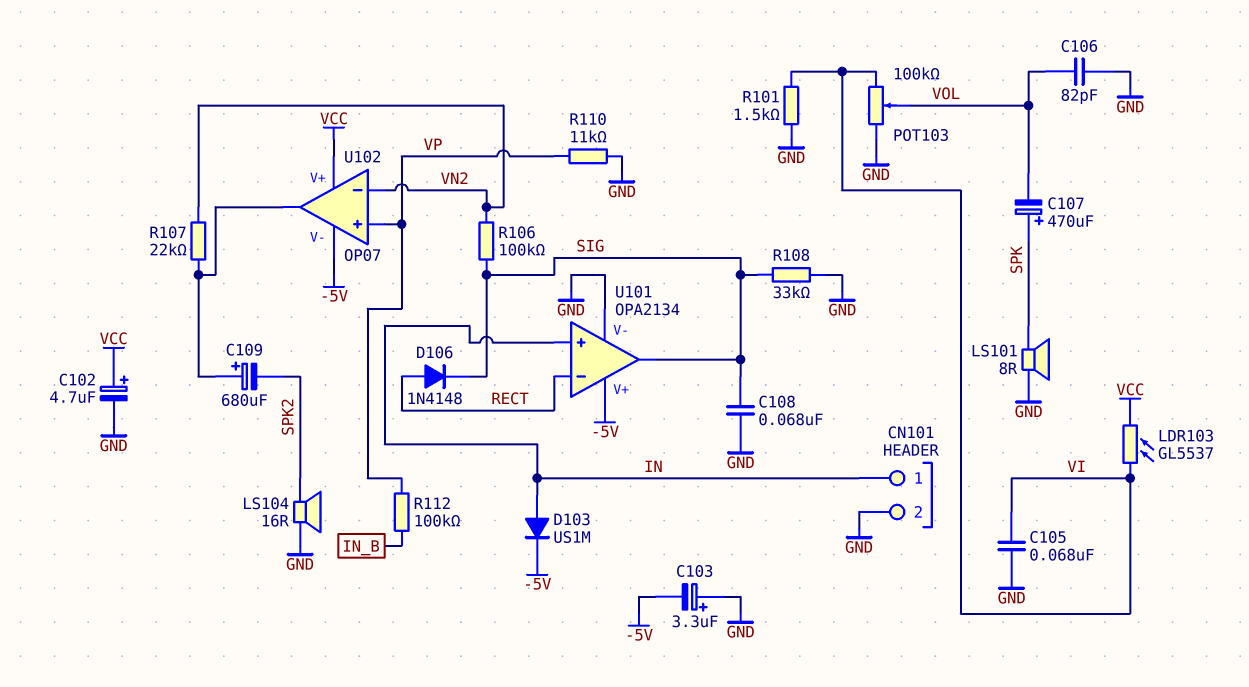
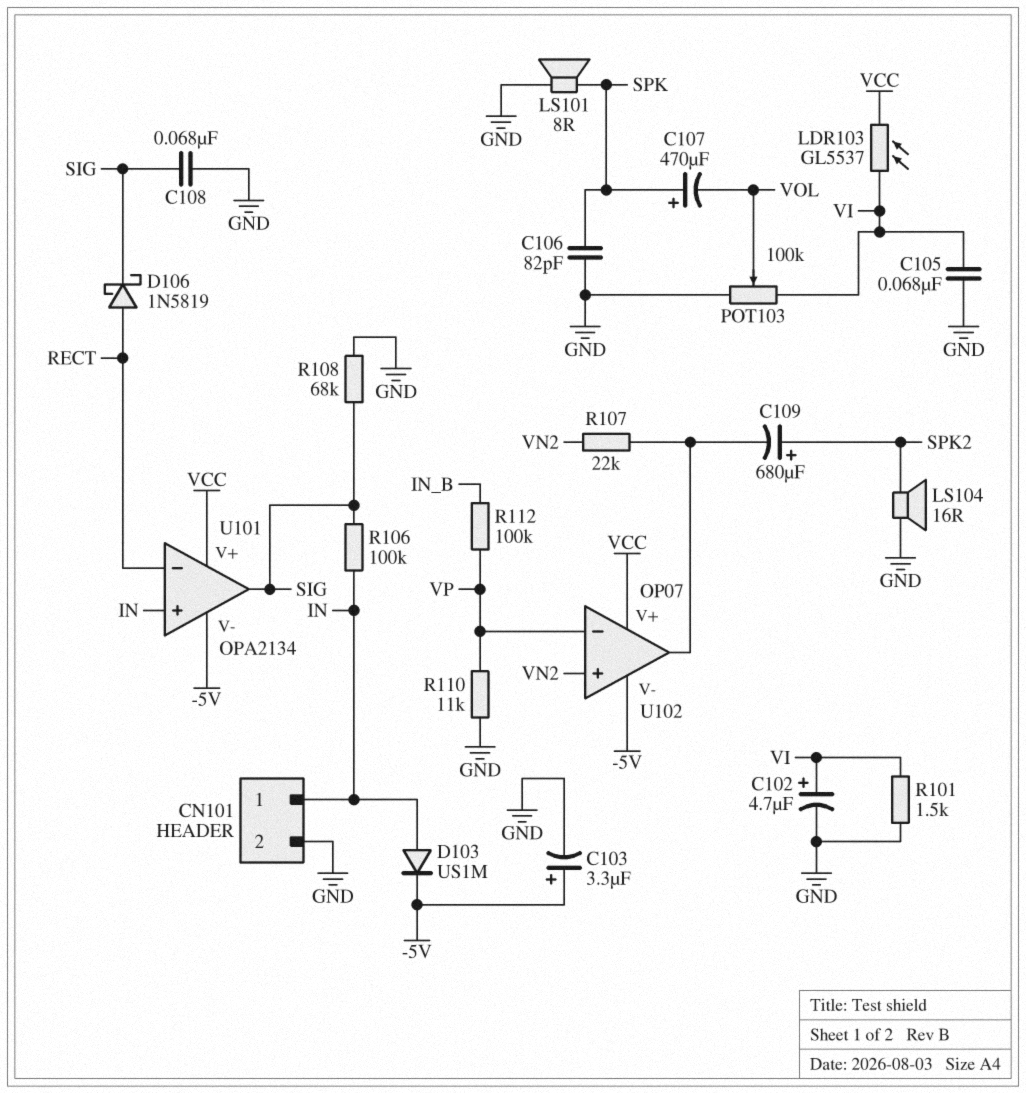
C102: 4.7uF (plus VCC, minus GND) -> 4.7uF (plus VI, minus GND)
C103: 3.3uF (plus GND, minus -5V) -> 3.3uF (plus -5V, minus GND)
C106: 82pF (GND, VOL) -> 82pF (GND, SPK)
C109: 680uF (plus U102/out, minus SPK2) -> 680uF (plus SPK2, minus U102/out)
D106: diode 1N4148 (A RECT, K SIG) -> schottky 1N5819 (A RECT, K SIG)
R106: 100k (SIG, VN2) -> 100k (IN, SIG)
R108: 33k (GND, SIG) -> 68k (GND, SIG)
U101 pin V+: -5V -> VCC
U101 pin V-: GND -> -5V
U102 pin in+: VP -> VN2
U102 pin in-: VN2 -> VP

